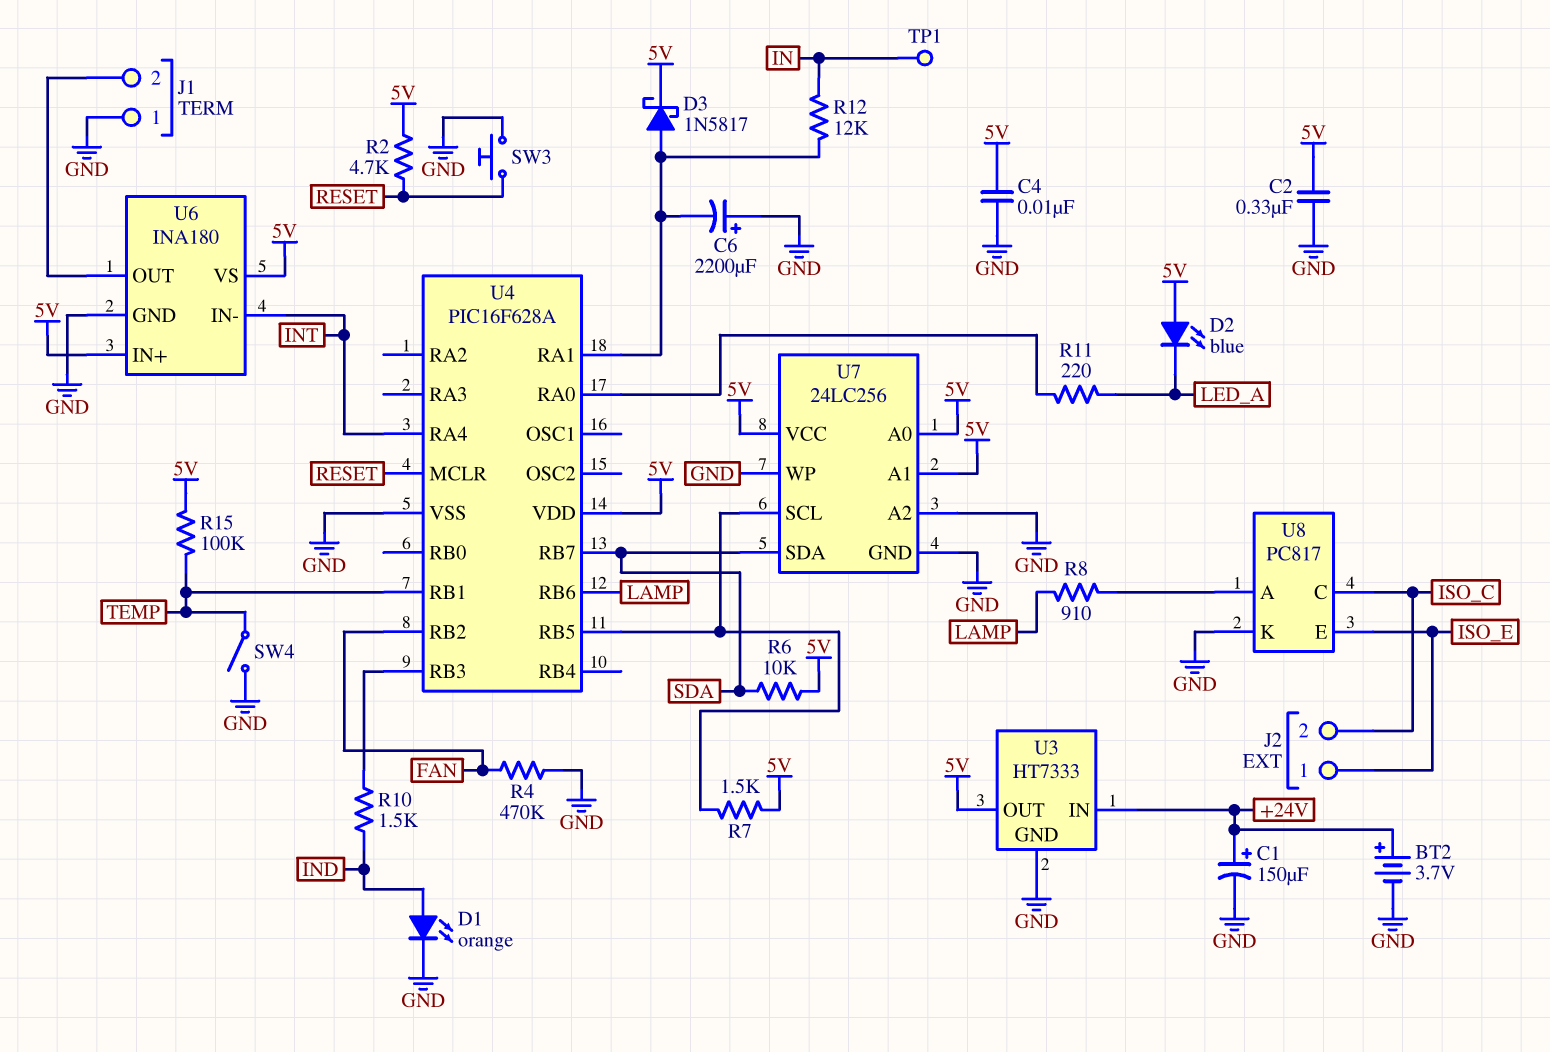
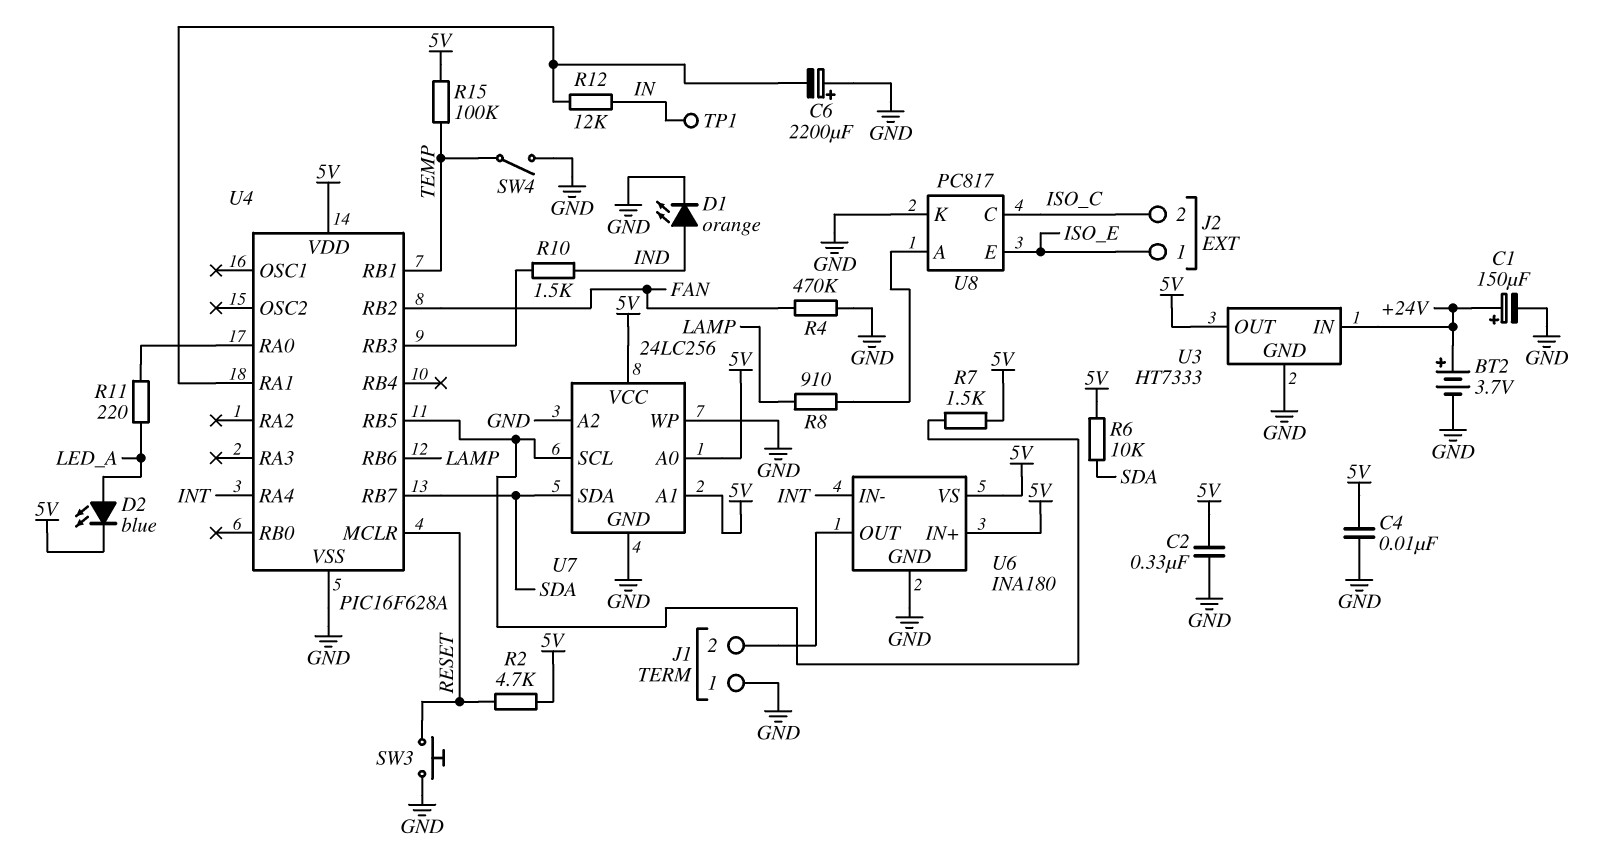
D2: LED blue (A 5V, K LED_A) -> LED blue (A LED_A, K 5V)
D3: schottky 1N5817 (A U4/RA1, K 5V) -> none

